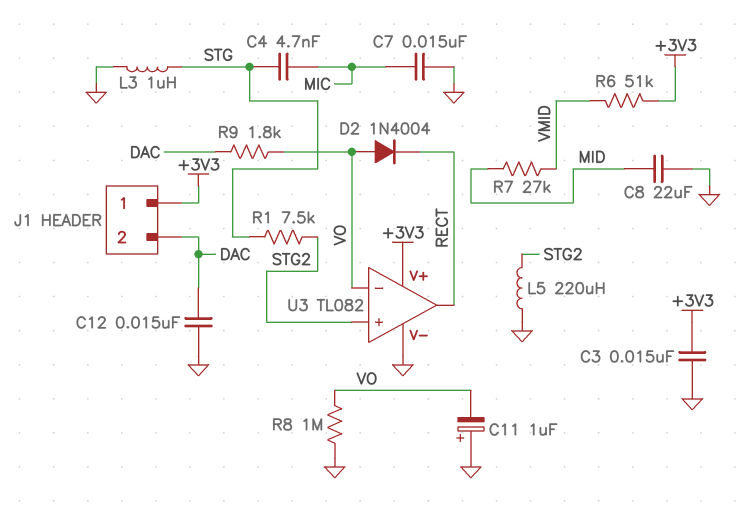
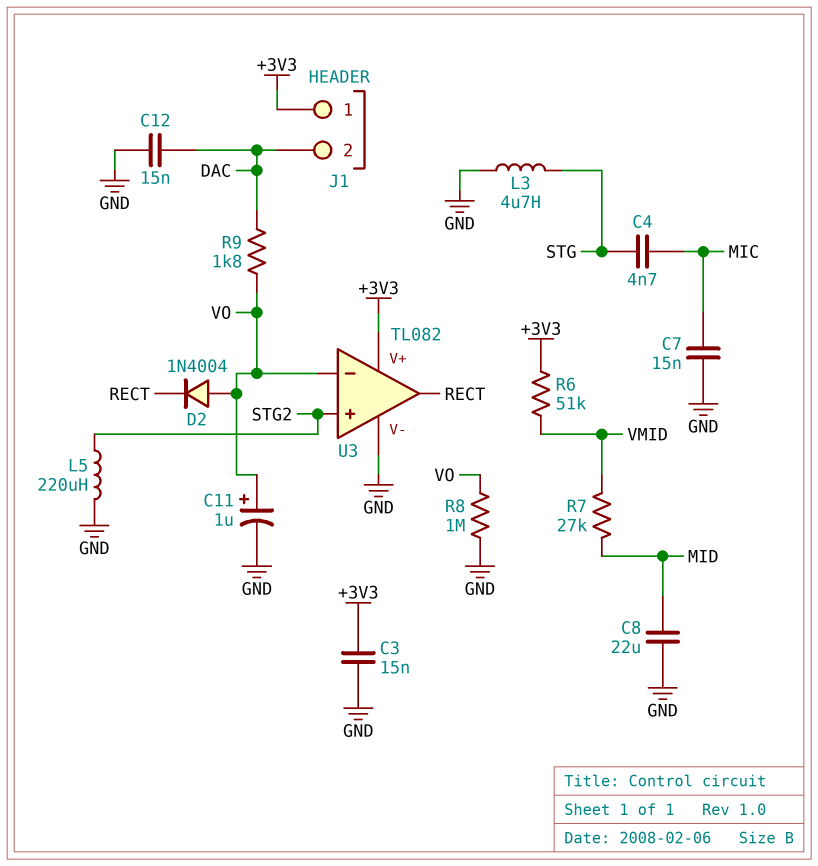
C11: 1uF (plus GND, minus VO) -> 1uF (plus VO, minus GND)
L3: 1uH (GND, STG) -> 4.7uH (GND, STG)
R1: 7.5k (STG, STG2) -> none

